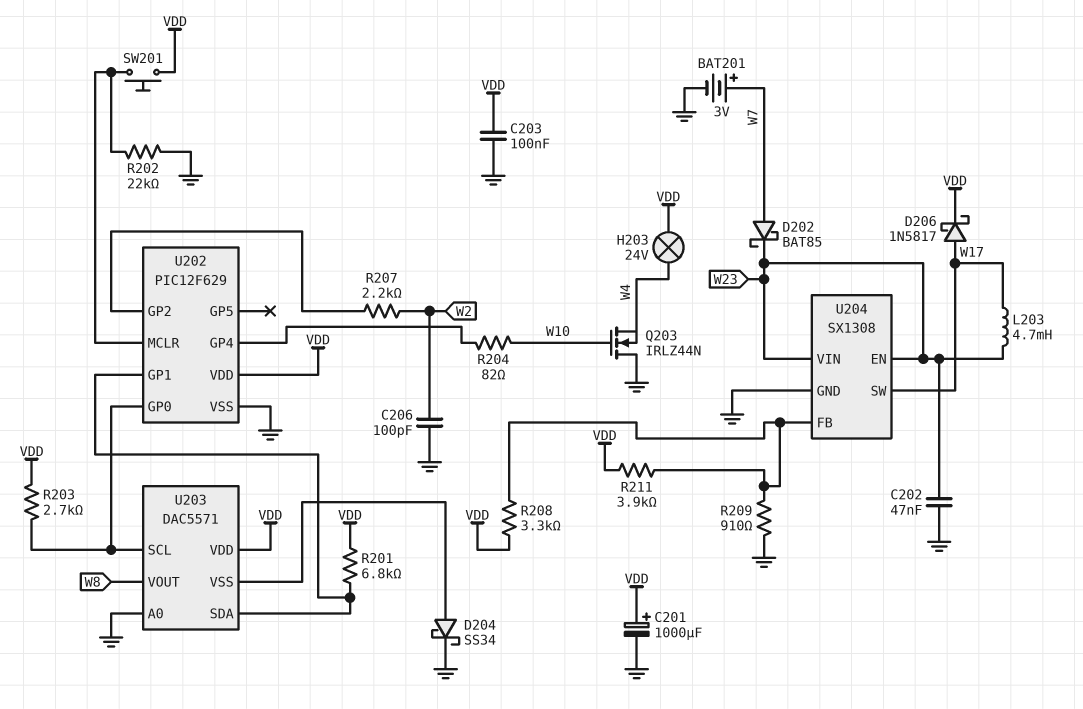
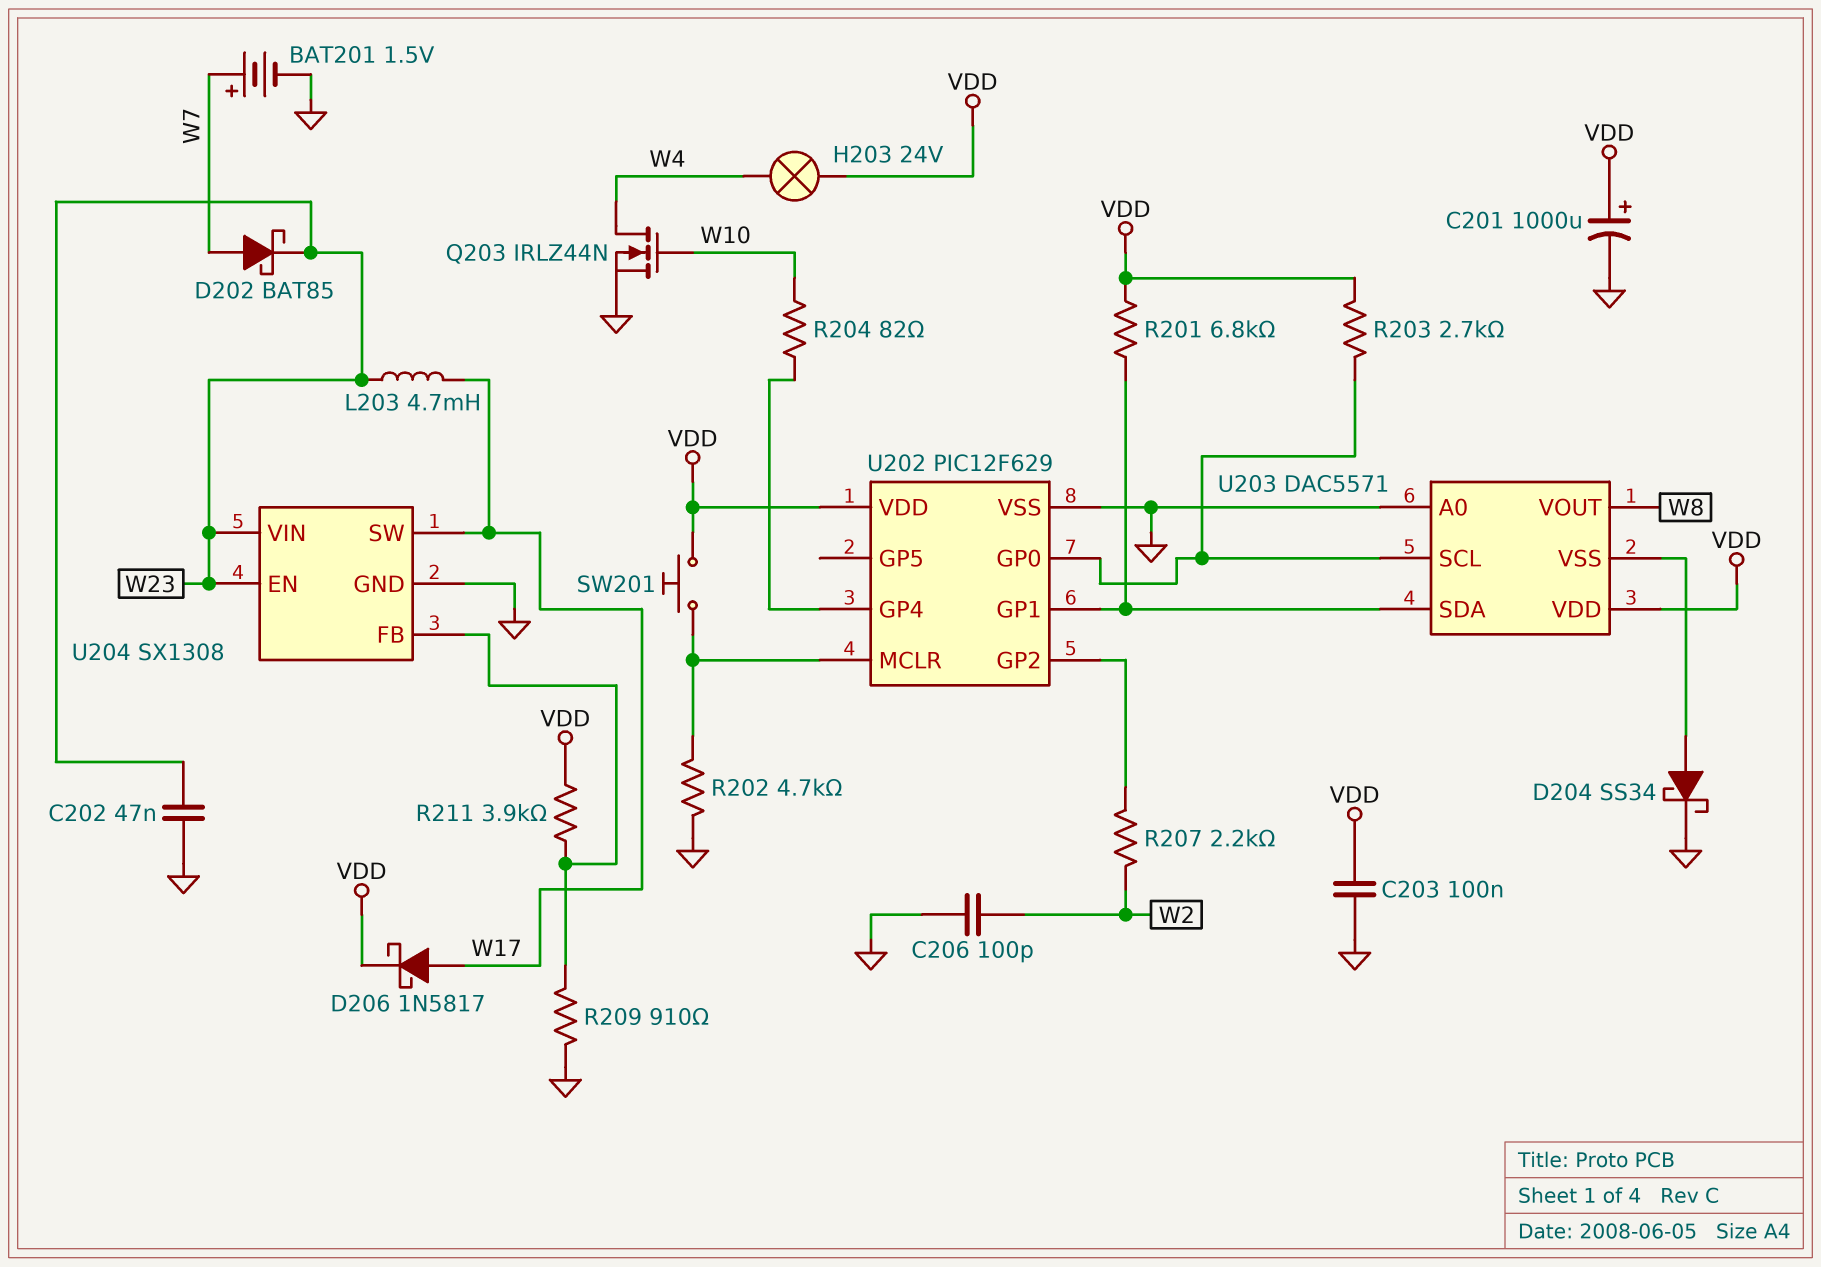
BAT201: 3V (plus W7, minus GND) -> 1.5V (plus W7, minus GND)
Q203: NMOS IRLZ44N (G W10, D GND, S W4) -> NMOS IRLZ44N (G W10, D W4, S GND)
R202: 22k (GND, U202/MCLR) -> 4.7k (GND, U202/MCLR)
R208: 3.3k (U204/FB, VDD) -> none

